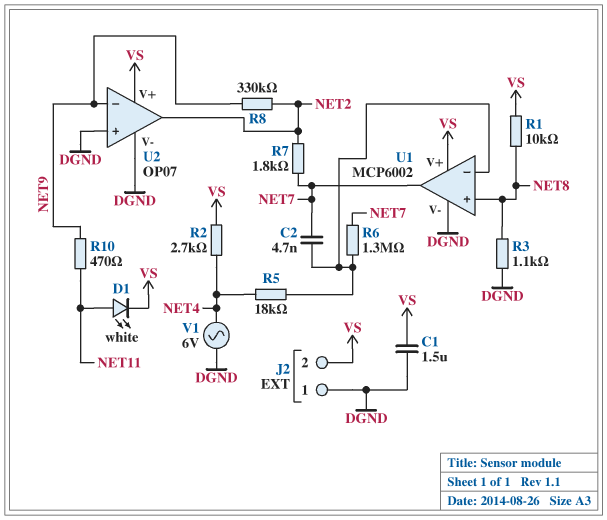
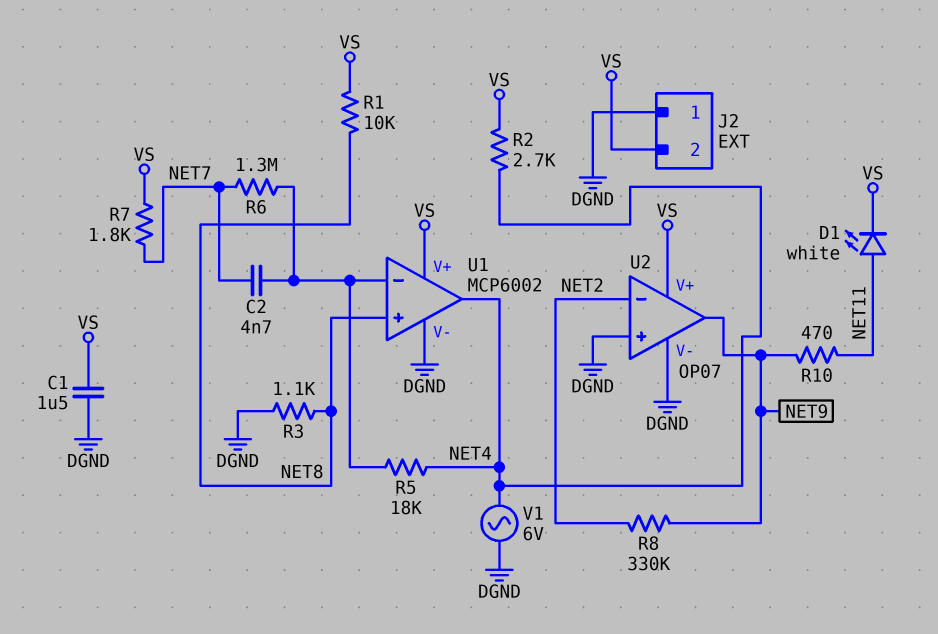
R7: 1.8k (NET2, NET7) -> 1.8k (NET7, VS)
U1 pin out: NET7 -> NET4
U2 pin in-: NET9 -> NET2
U2 pin out: NET2 -> NET9

